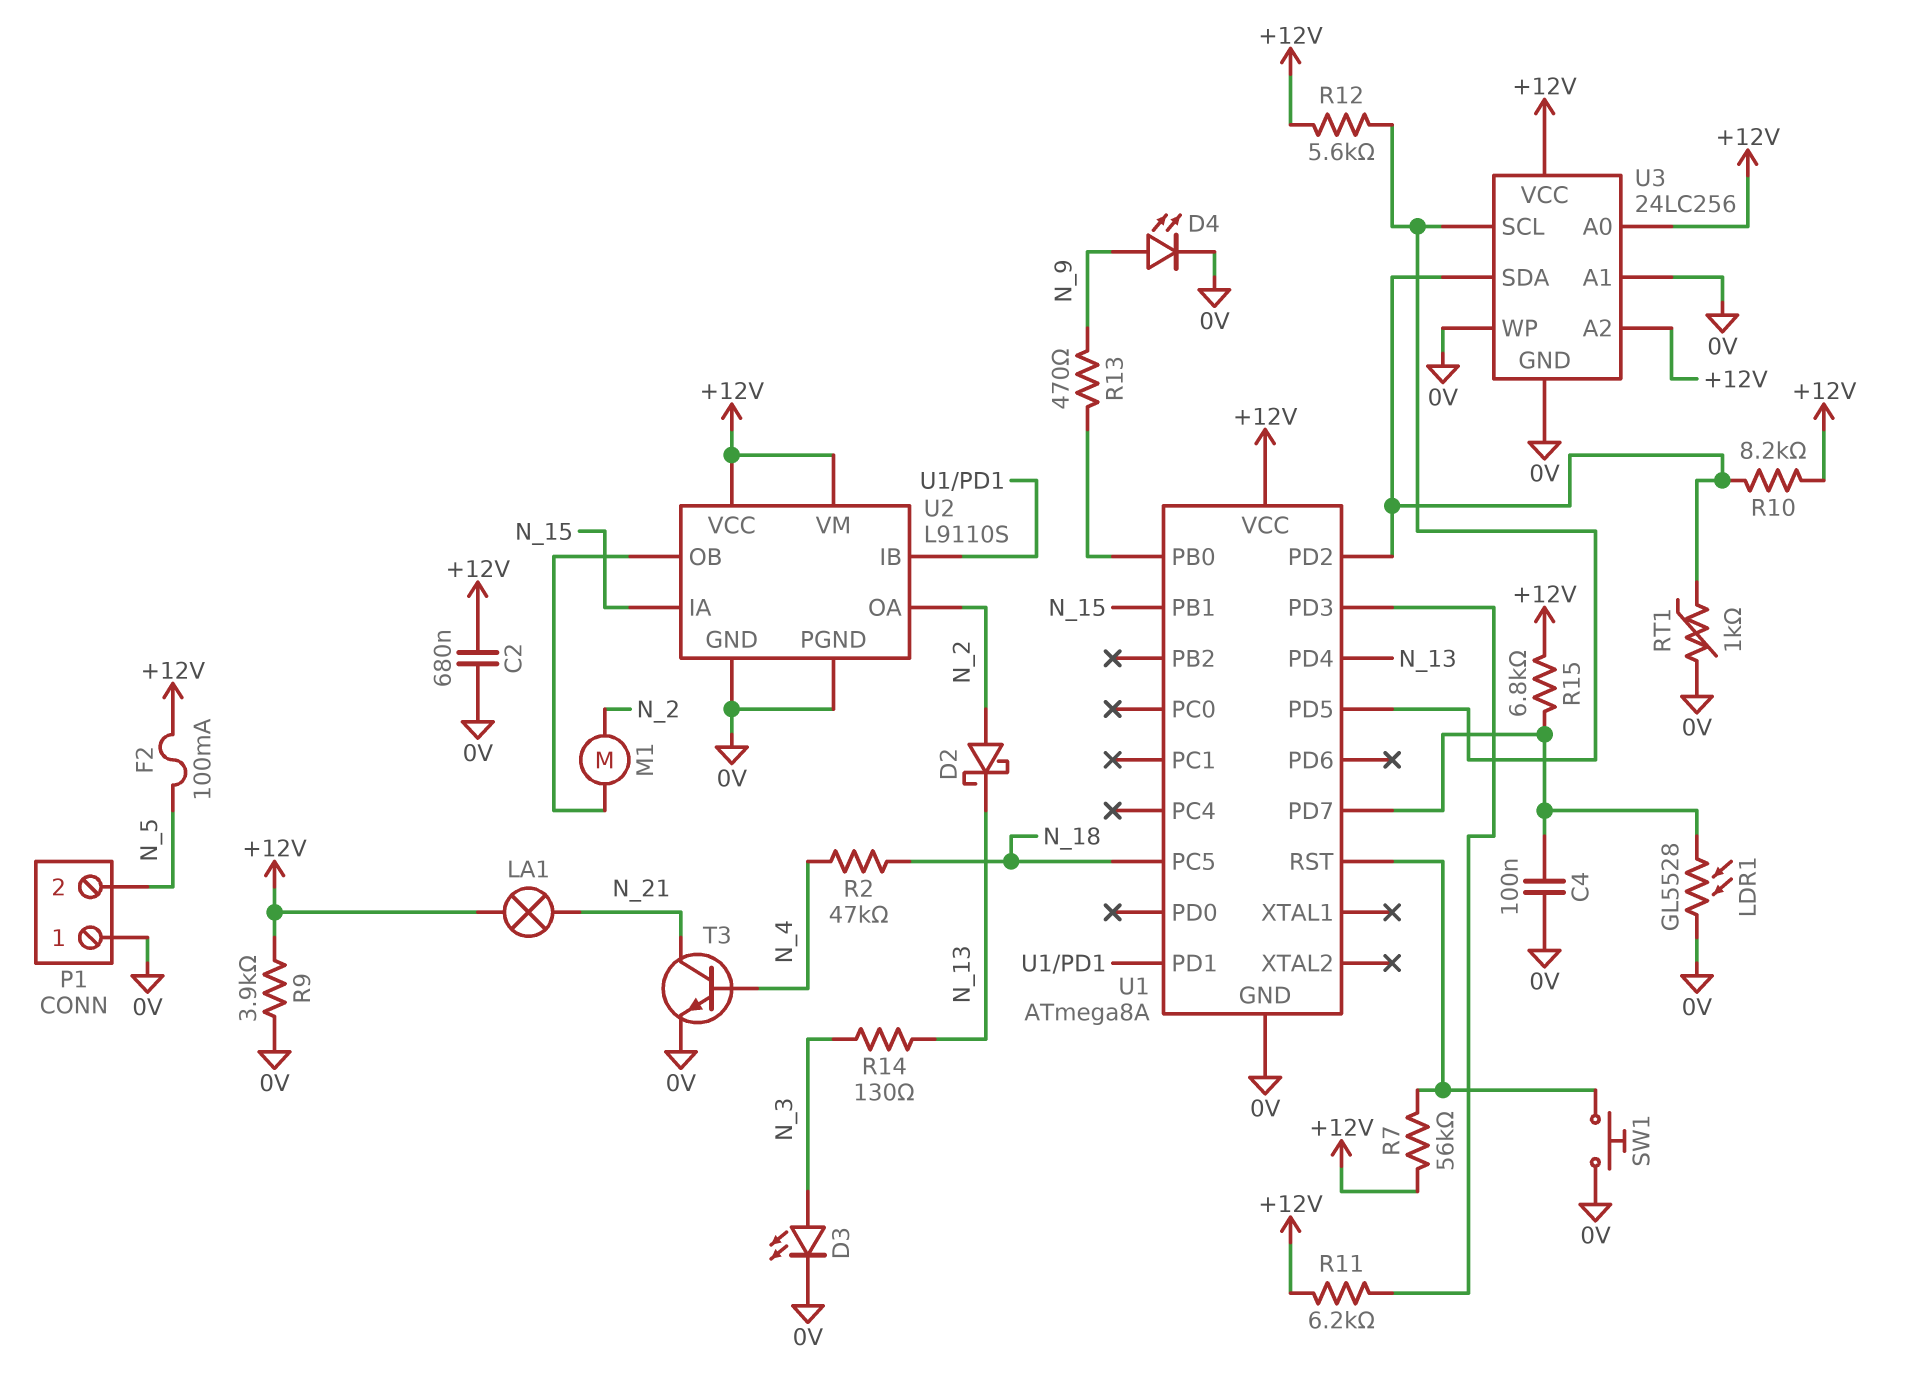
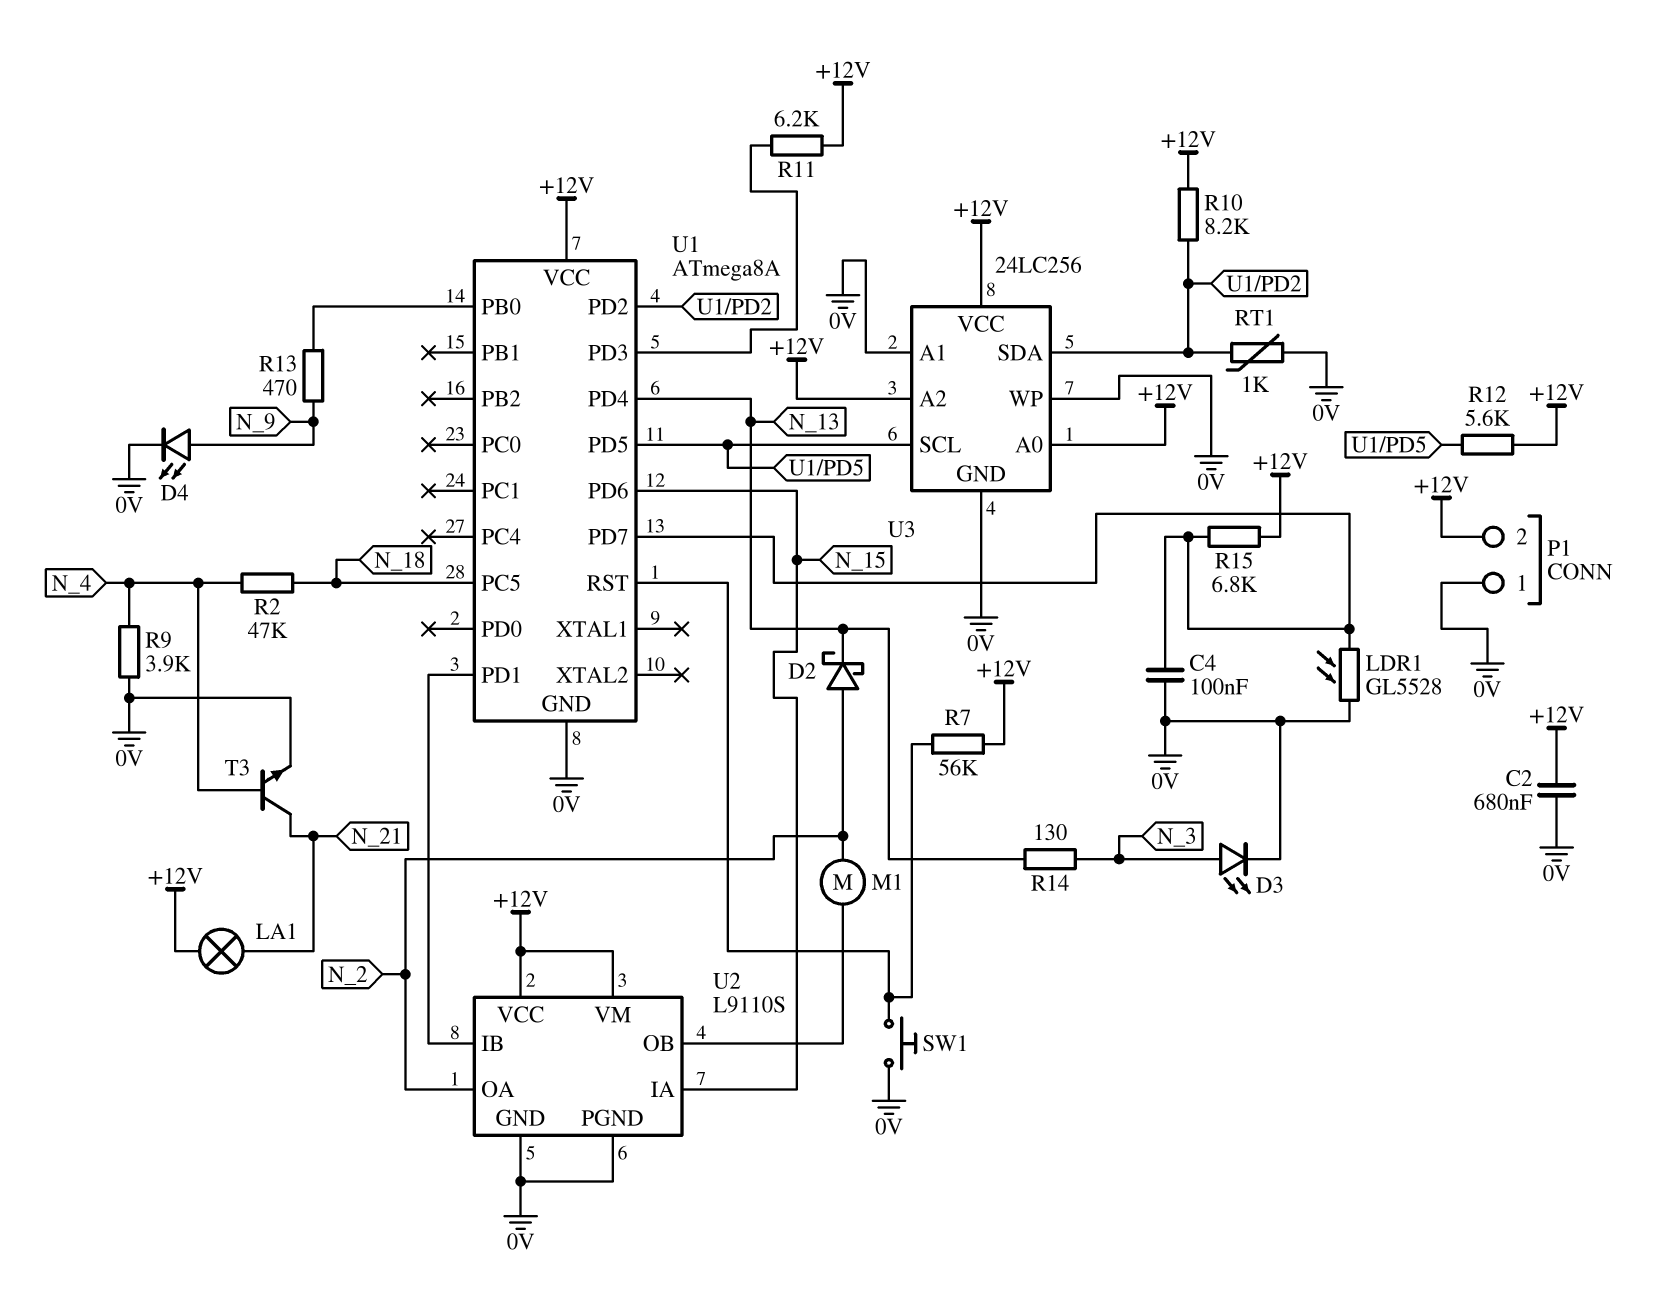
F2: 100mA (+12V, N_5) -> none
P1 pin 2: N_5 -> +12V
R9: 3.9k (+12V, 0V) -> 3.9k (0V, N_4)
U1 pin PB1: N_15 -> none
U1 pin PD6: none -> N_15

